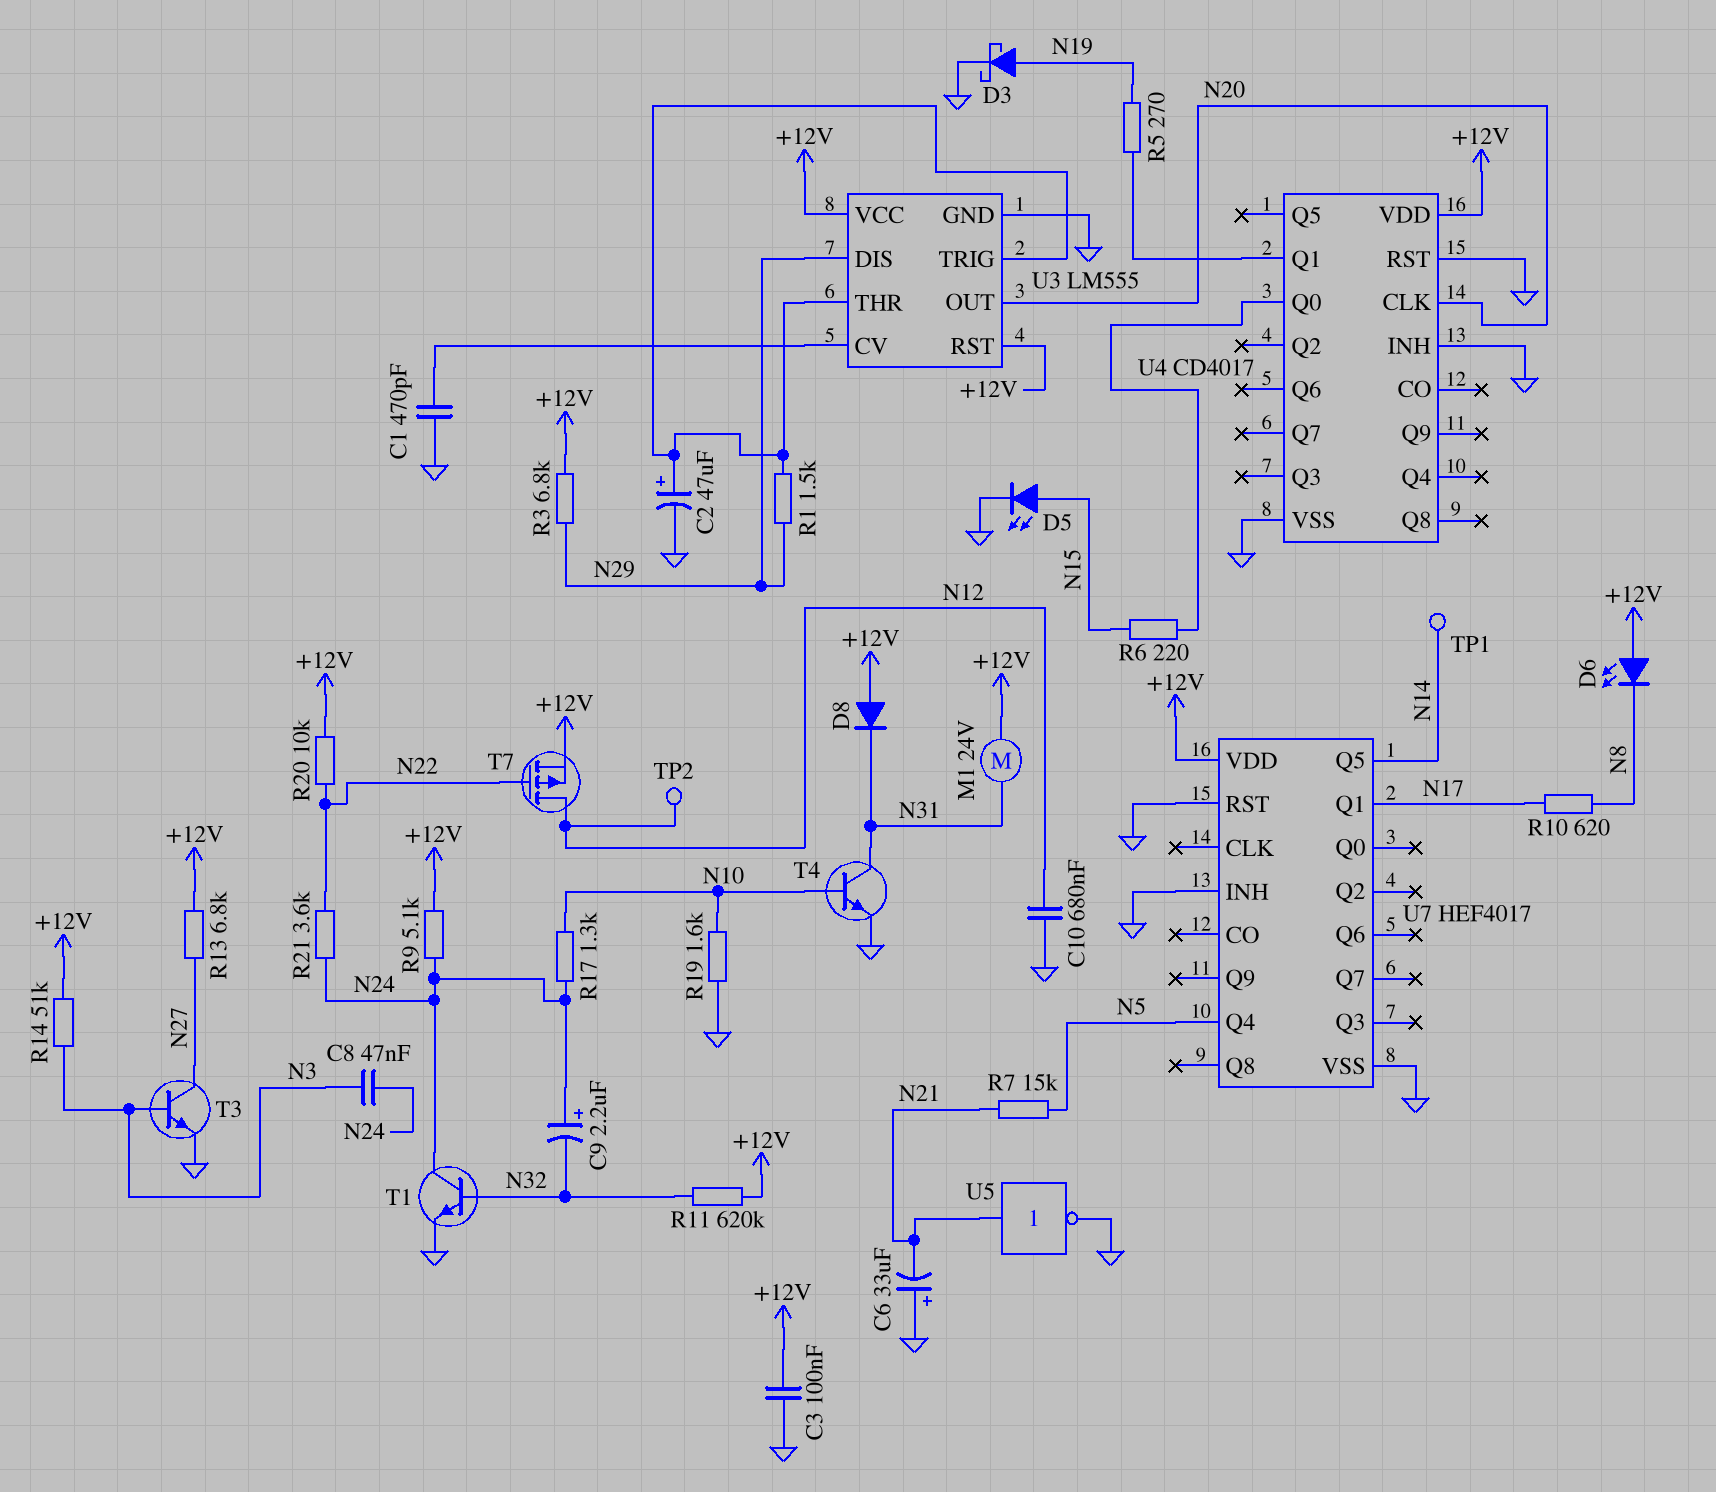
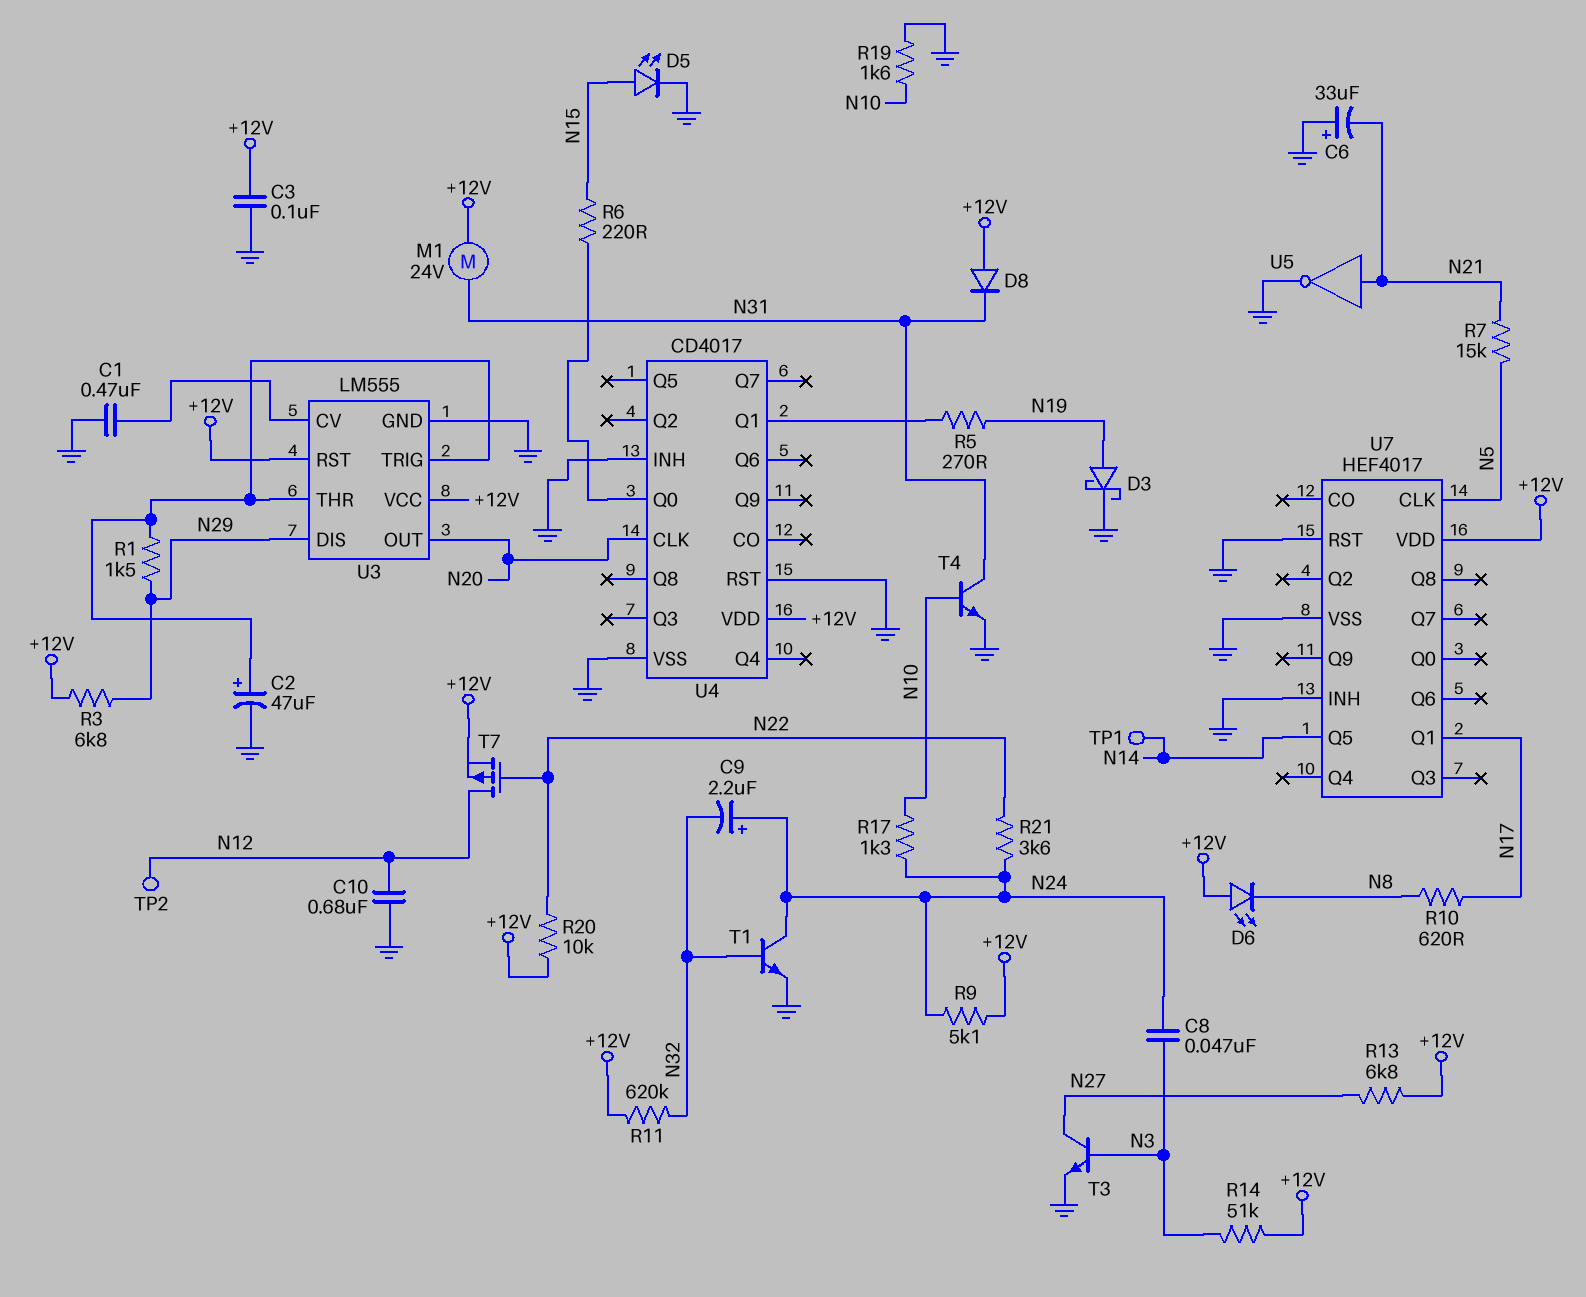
C1: 470pF (GND, U3/CV) -> 470nF (GND, U3/CV)
U7 pin CLK: none -> N5
U7 pin Q4: N5 -> none

